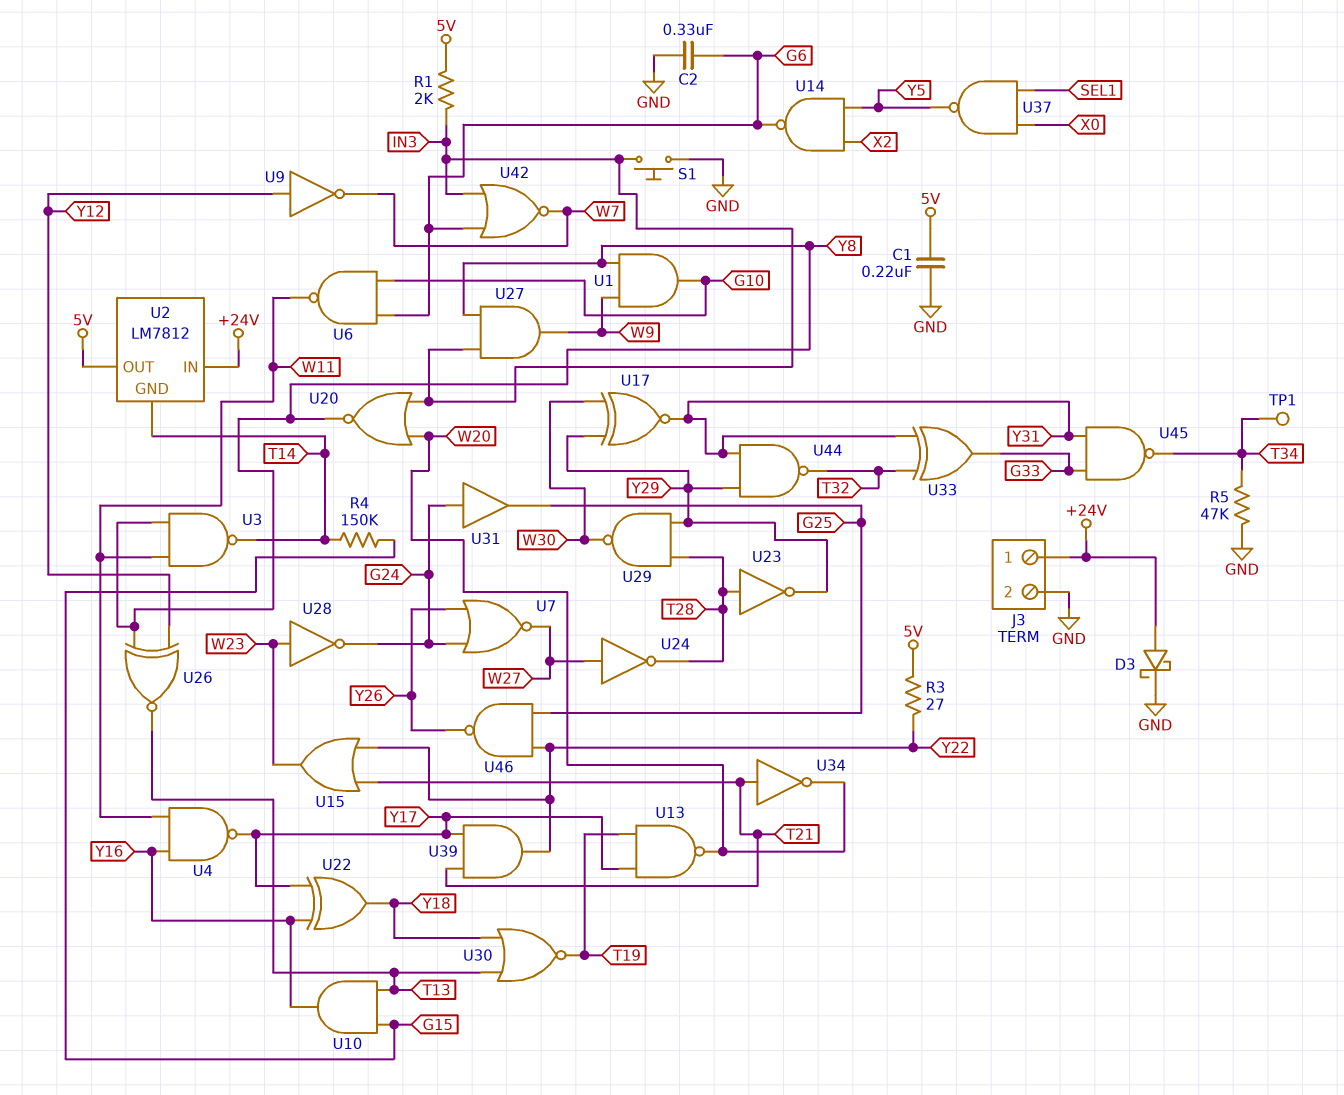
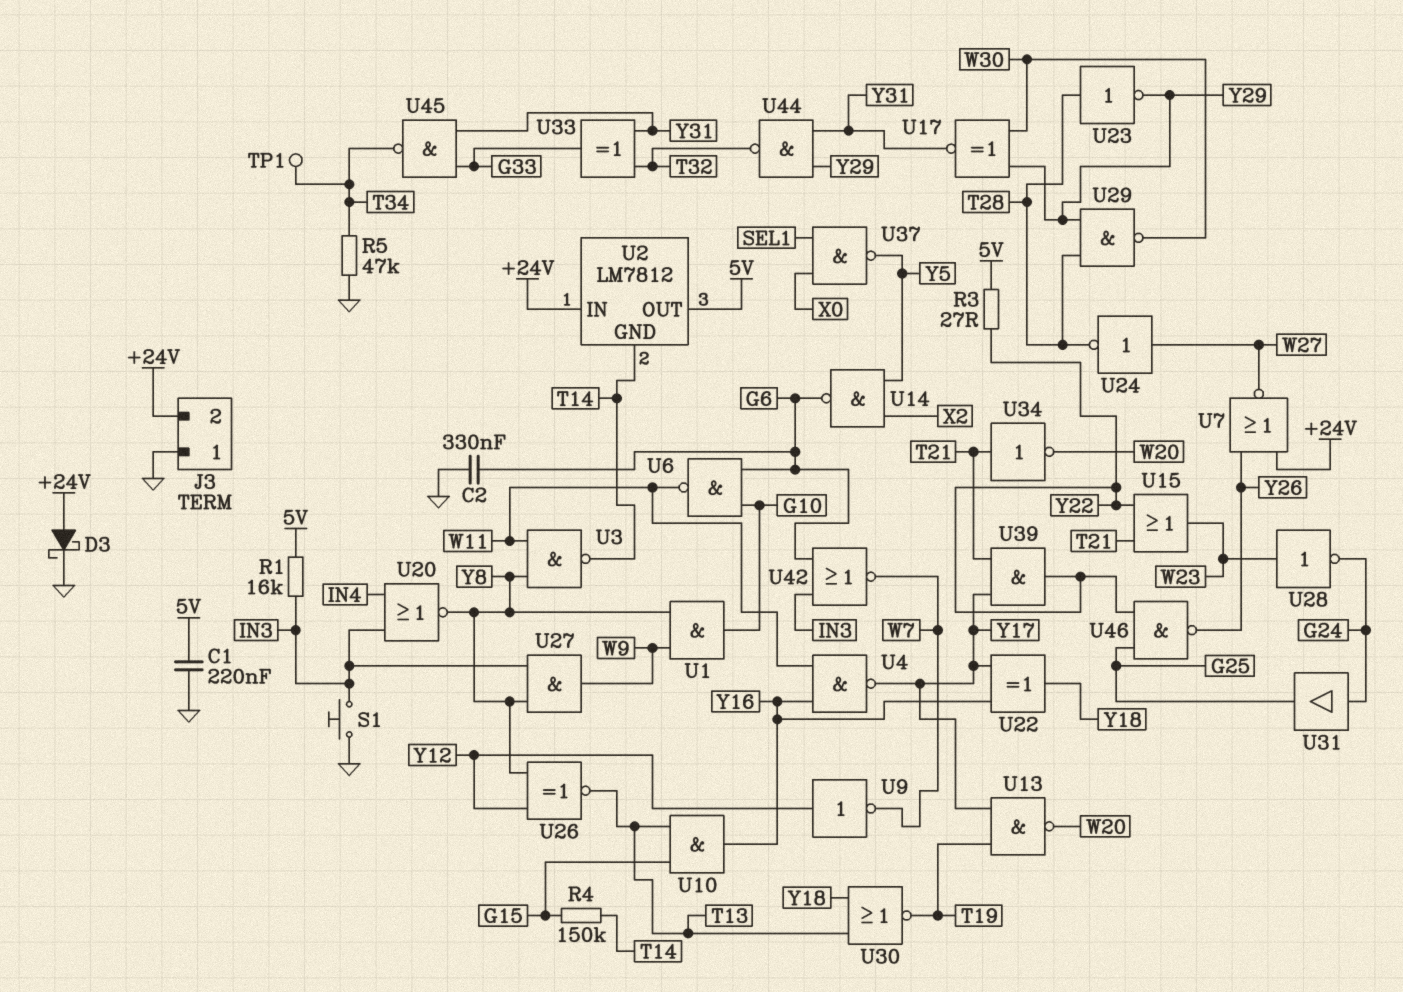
J3 pin 1: +24V -> GND
J3 pin 2: GND -> +24V
R1: 2k (5V, IN3) -> 16k (5V, IN3)
U7: NOR (in G24, in Y26, out W27) -> NOR (in +24V, in Y26, out W27)
U20: NOR (in IN3, in W20, out Y8) -> NOR (in IN3, in IN4, out Y8)

